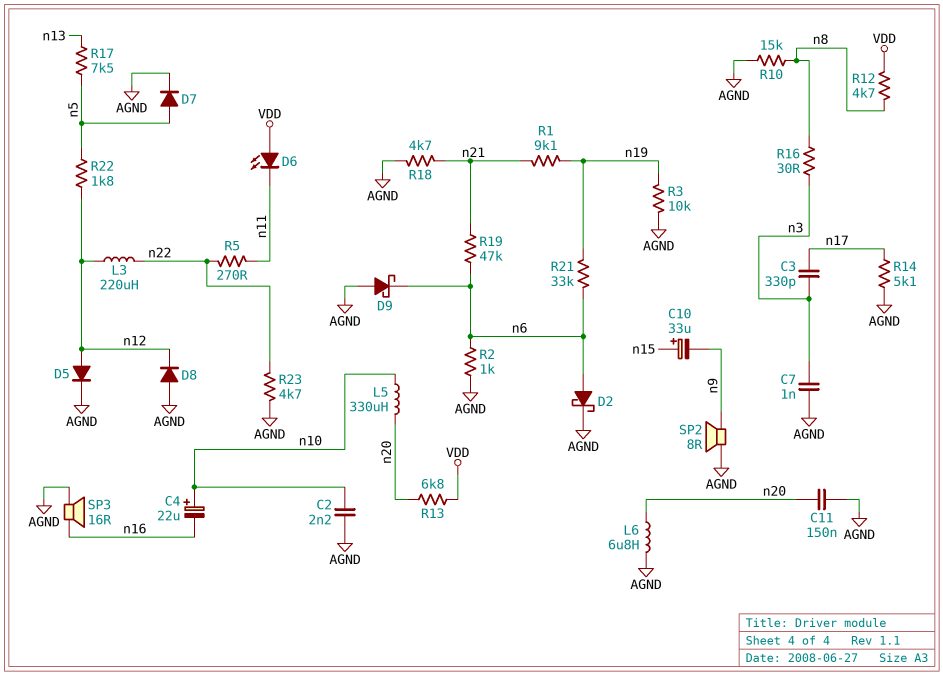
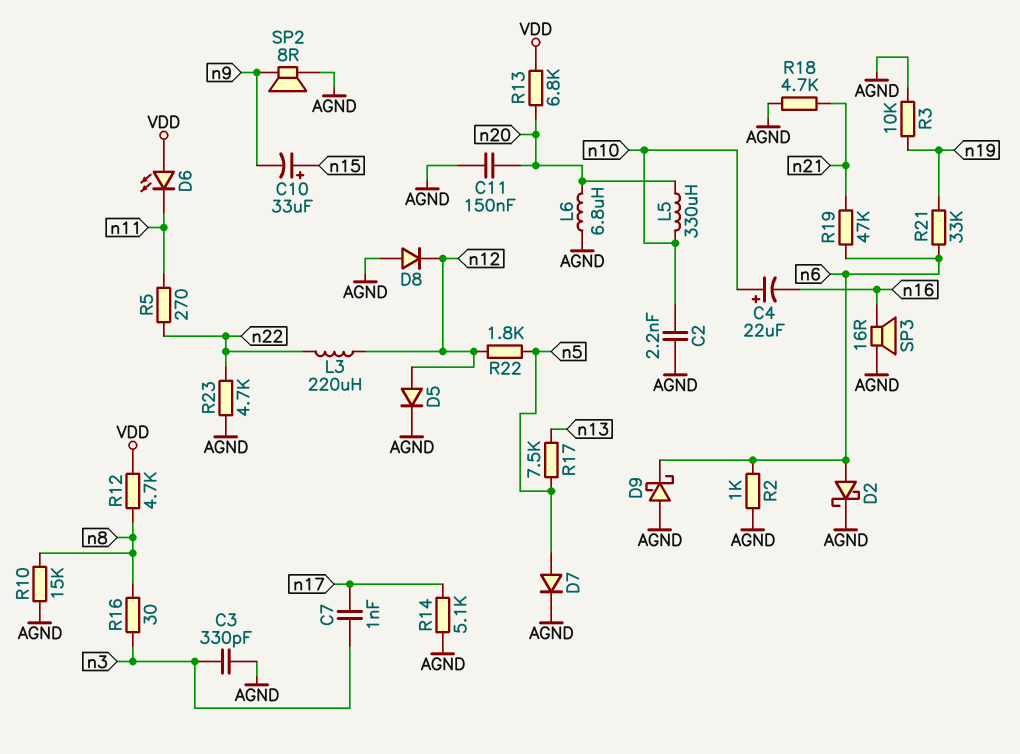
C3: 330pF (n3, n17) -> 330pF (AGND, n3)
C7: 1nF (AGND, n3) -> 1nF (n3, n17)
R1: 9.1k (n19, n21) -> none

